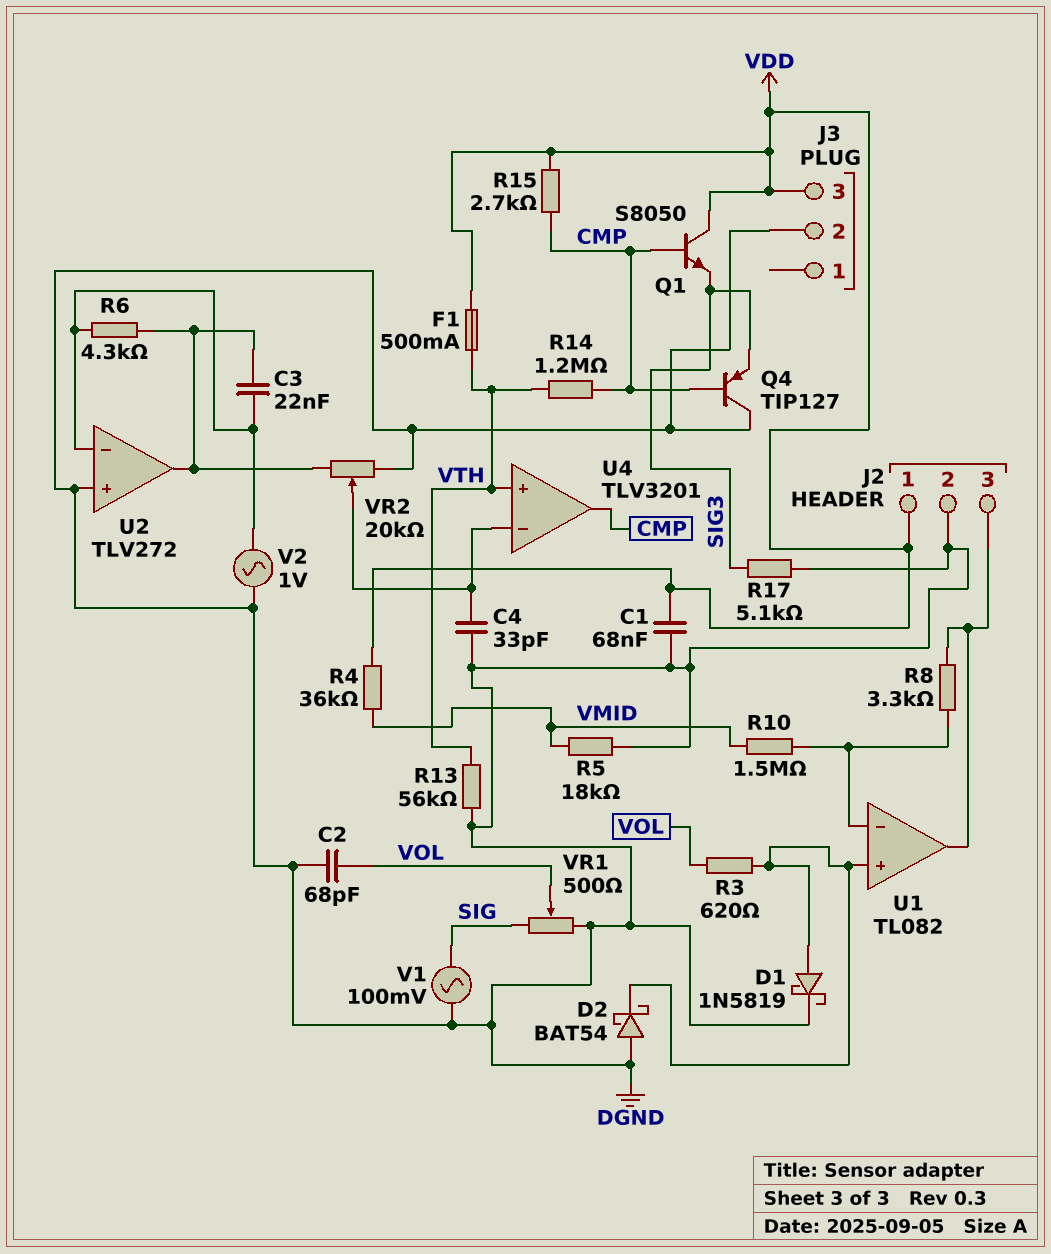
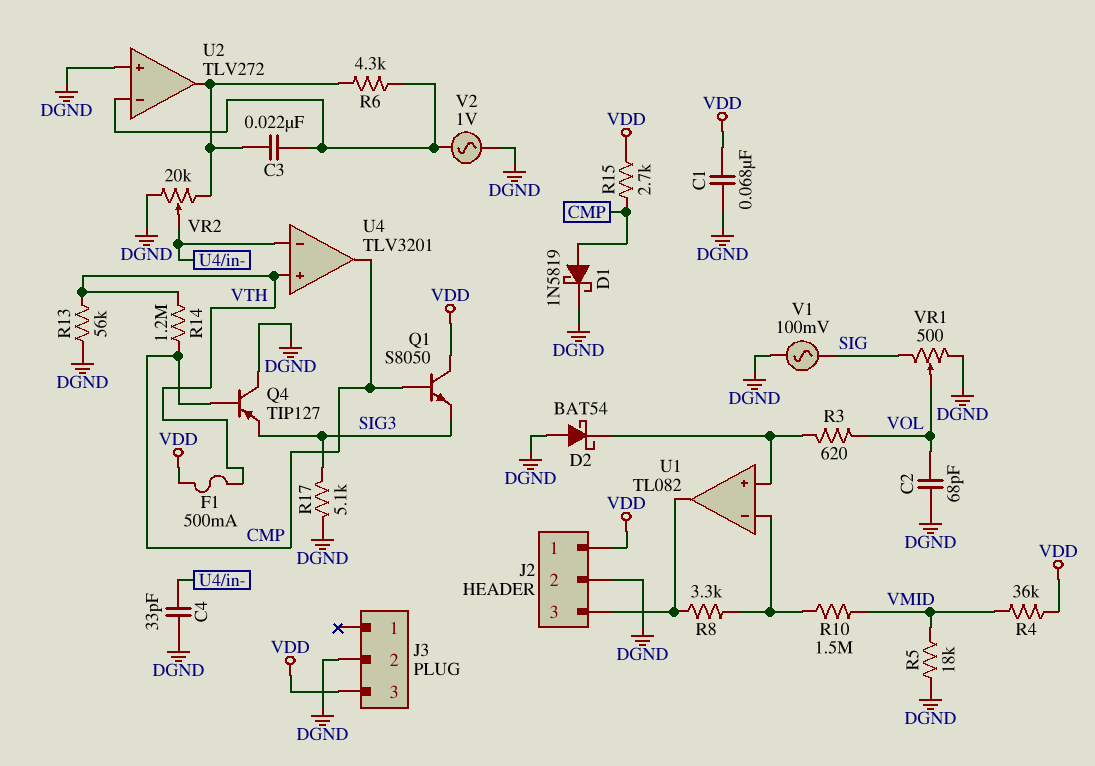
D1: schottky 1N5819 (A U1/in+, K DGND) -> schottky 1N5819 (A CMP, K DGND)

